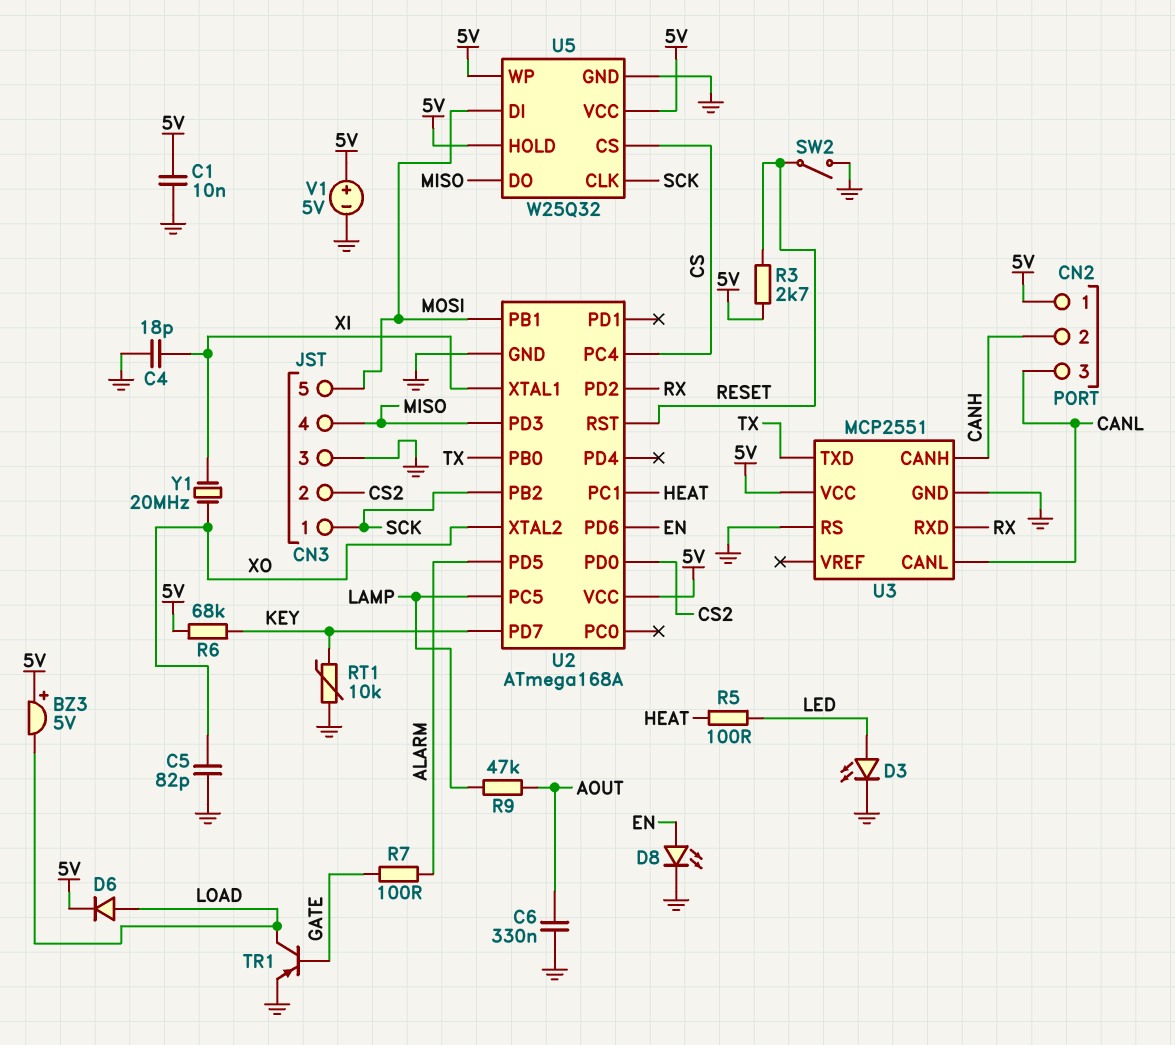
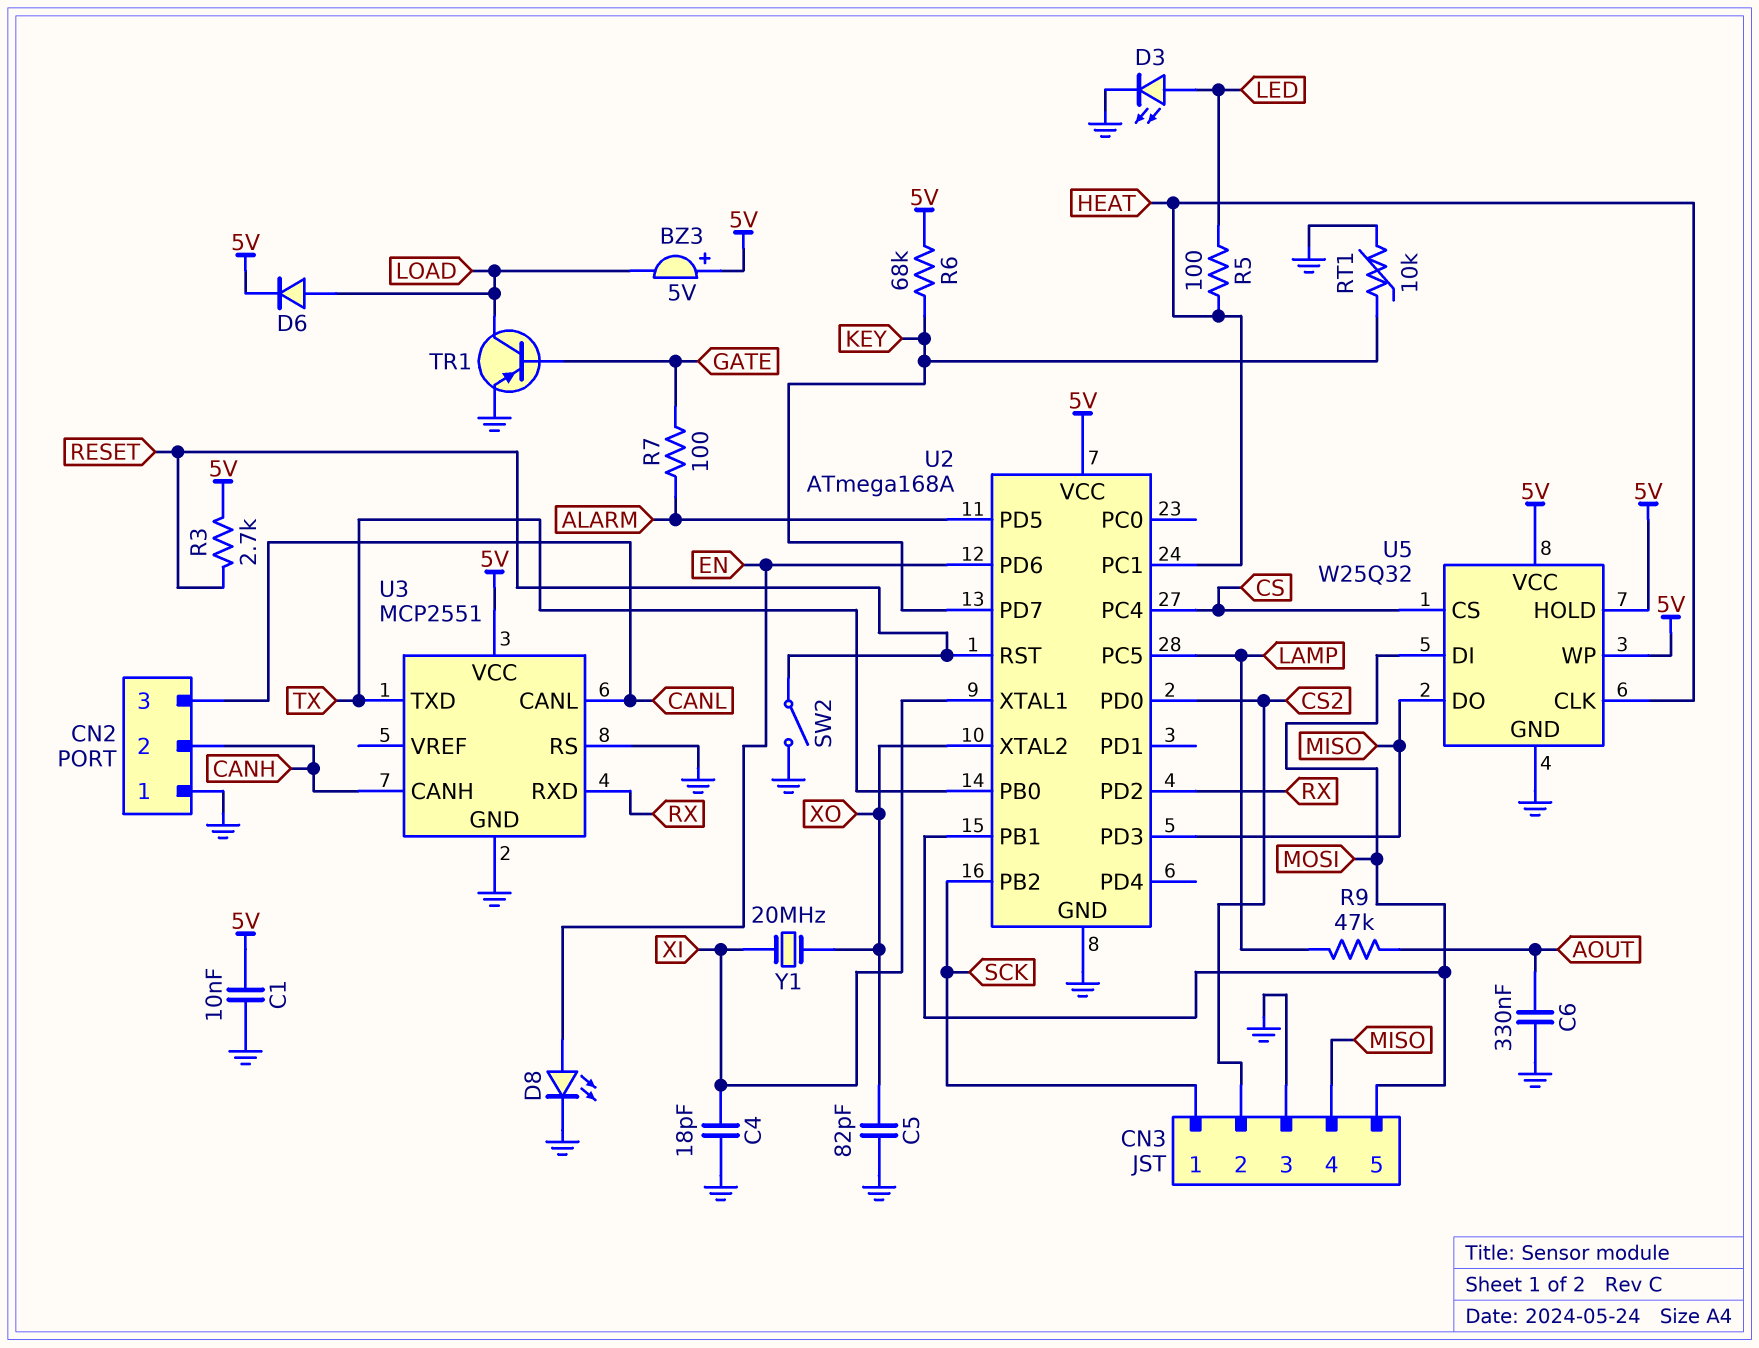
CN2 pin 1: 5V -> GND
U5 pin CLK: SCK -> HEAT
V1: 5V (plus 5V, minus GND) -> none

